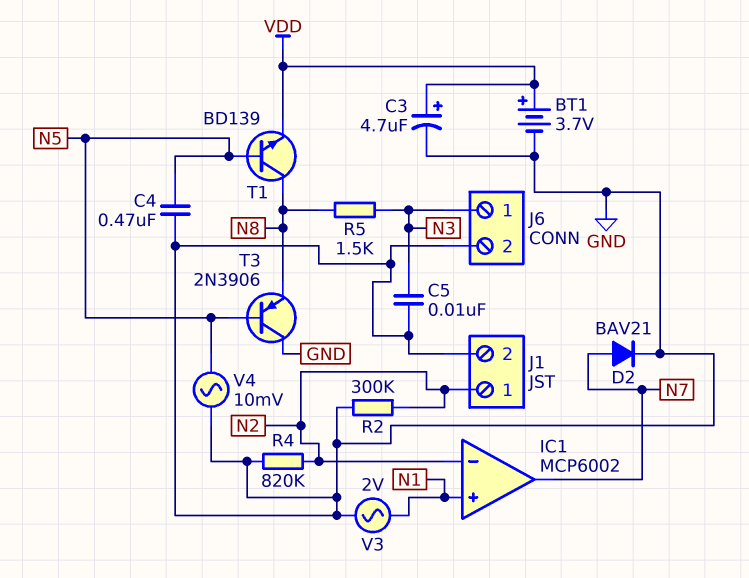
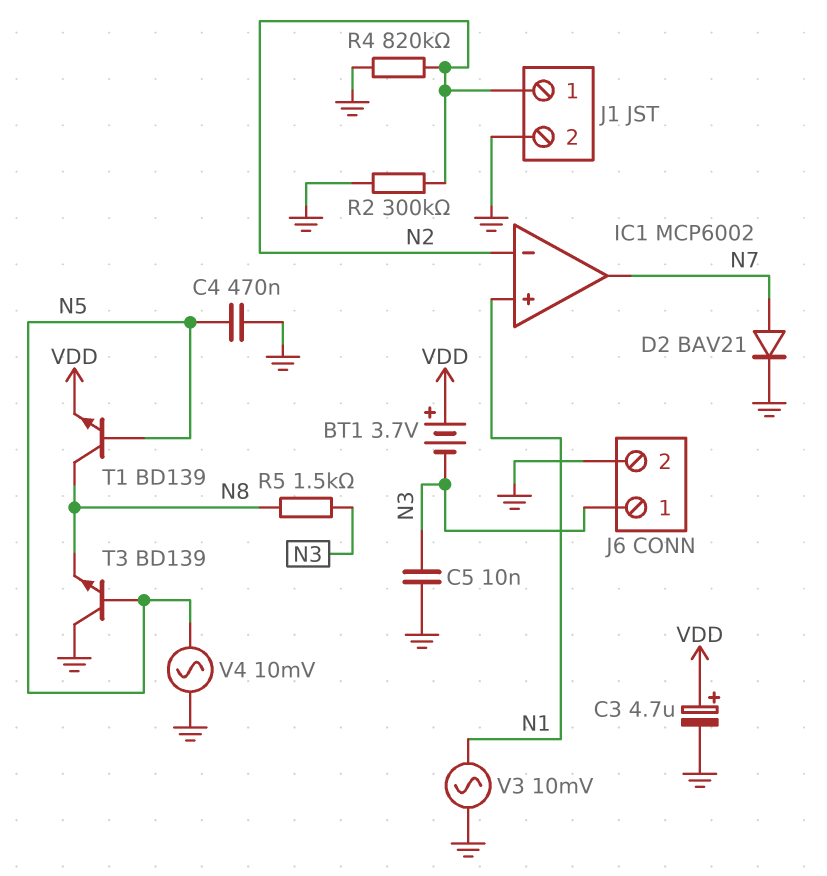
BT1: 3.7V (plus VDD, minus GND) -> 3.7V (plus VDD, minus N3)
T3: PNP 2N3906 (B N5, C GND, E N8) -> NPN BD139 (B N5, C GND, E N8)
V3: AC 2V (GND, N1) -> AC 10mV (GND, N1)

